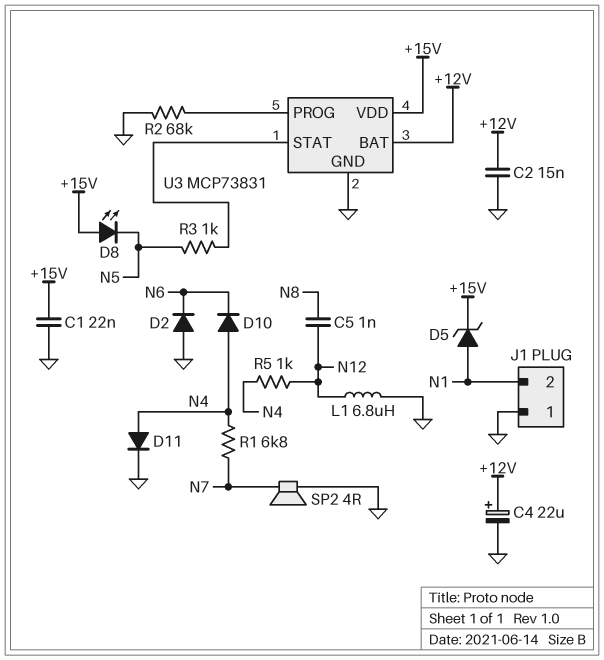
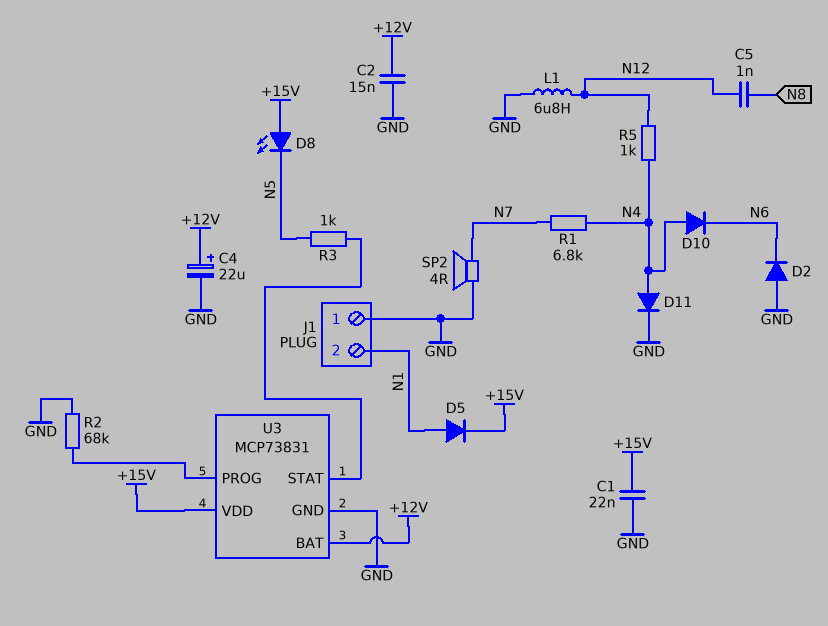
D5: zener (A N1, K +15V) -> diode (A N1, K +15V)

